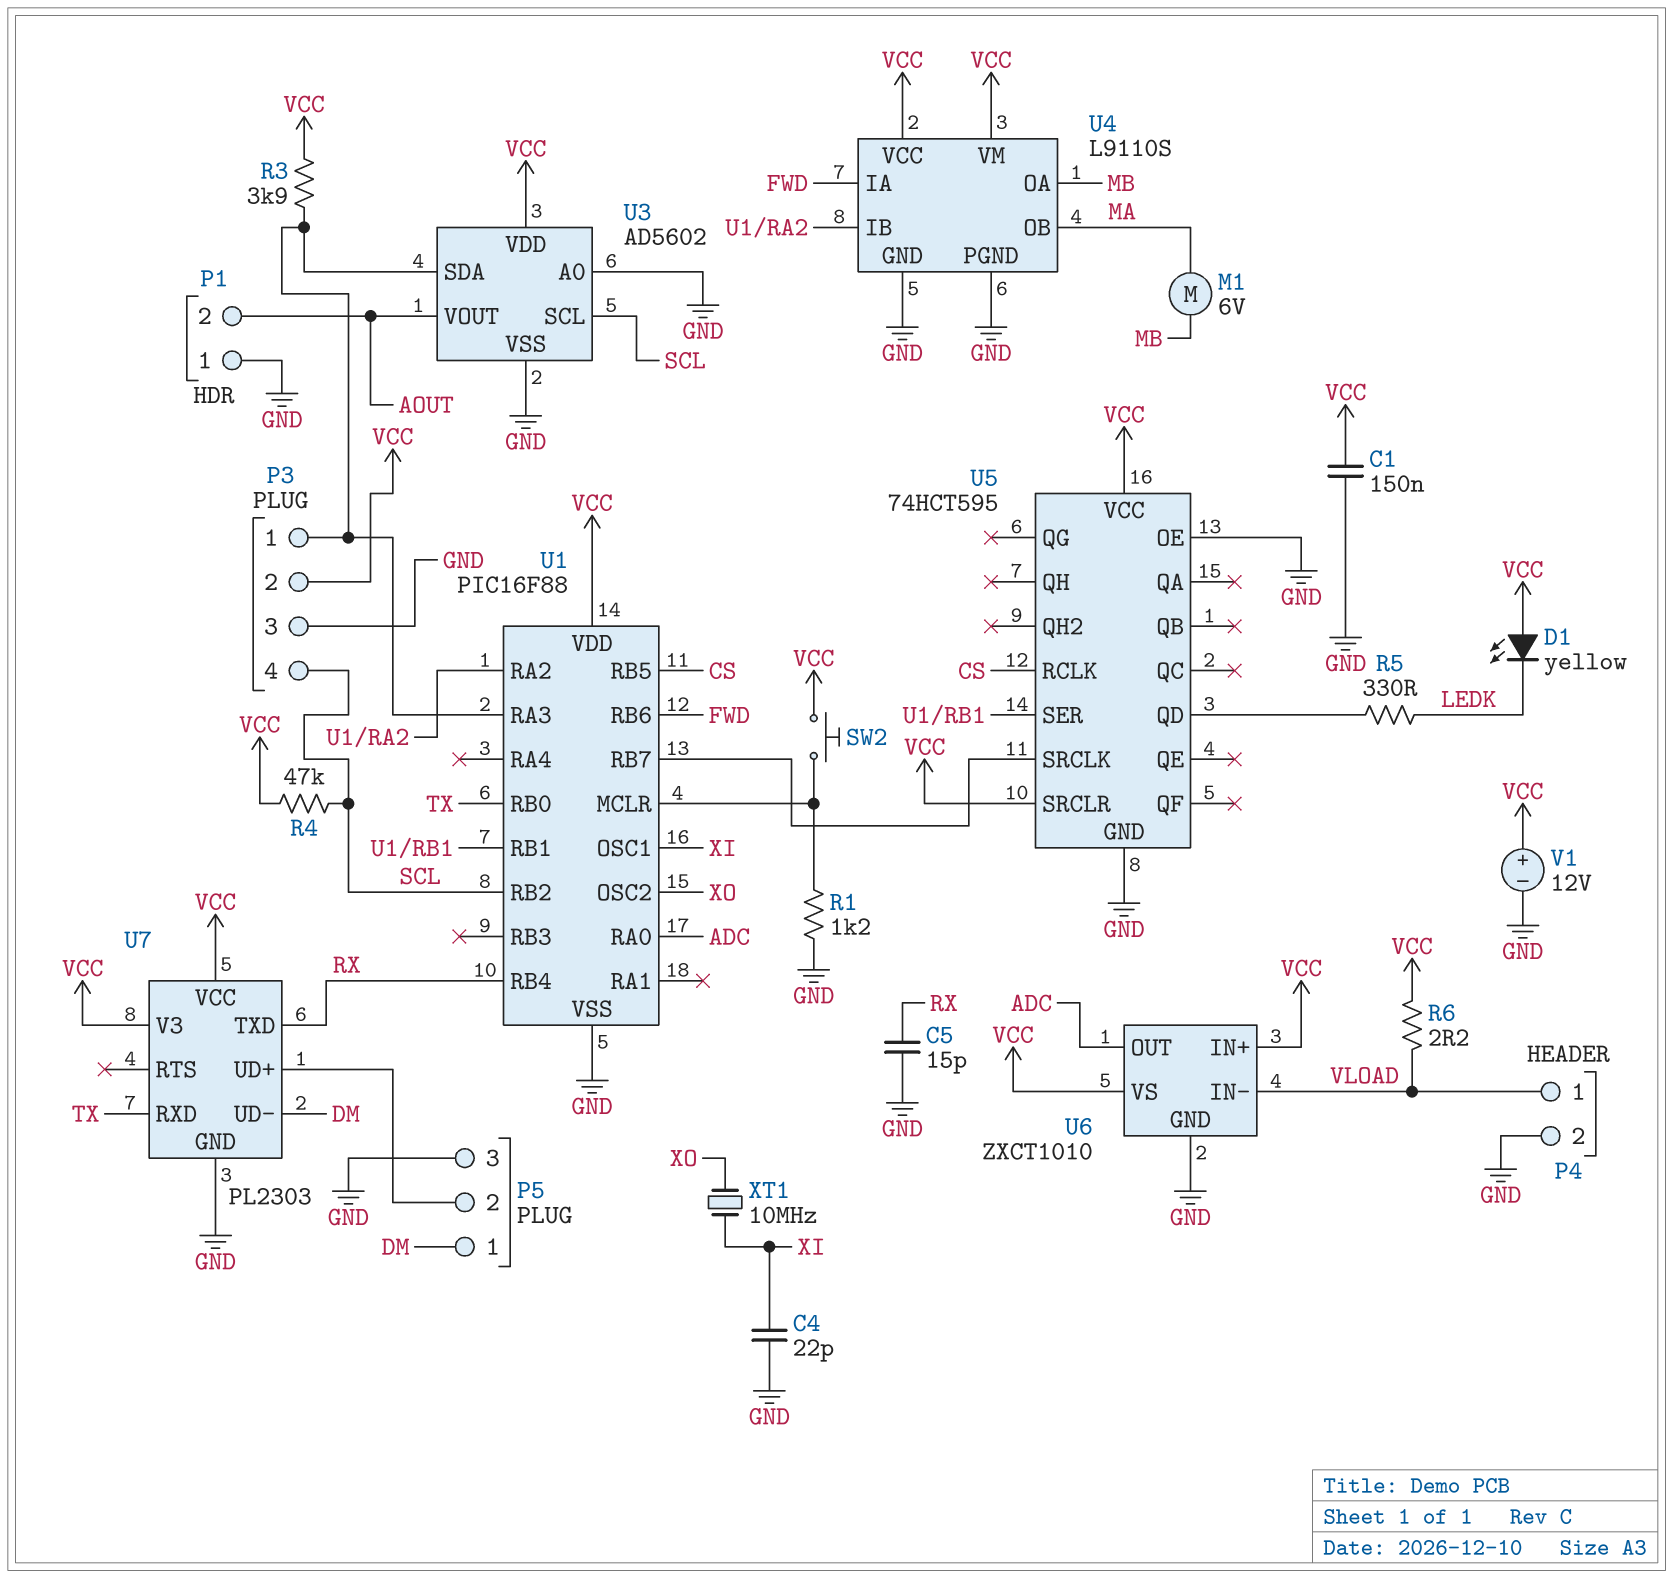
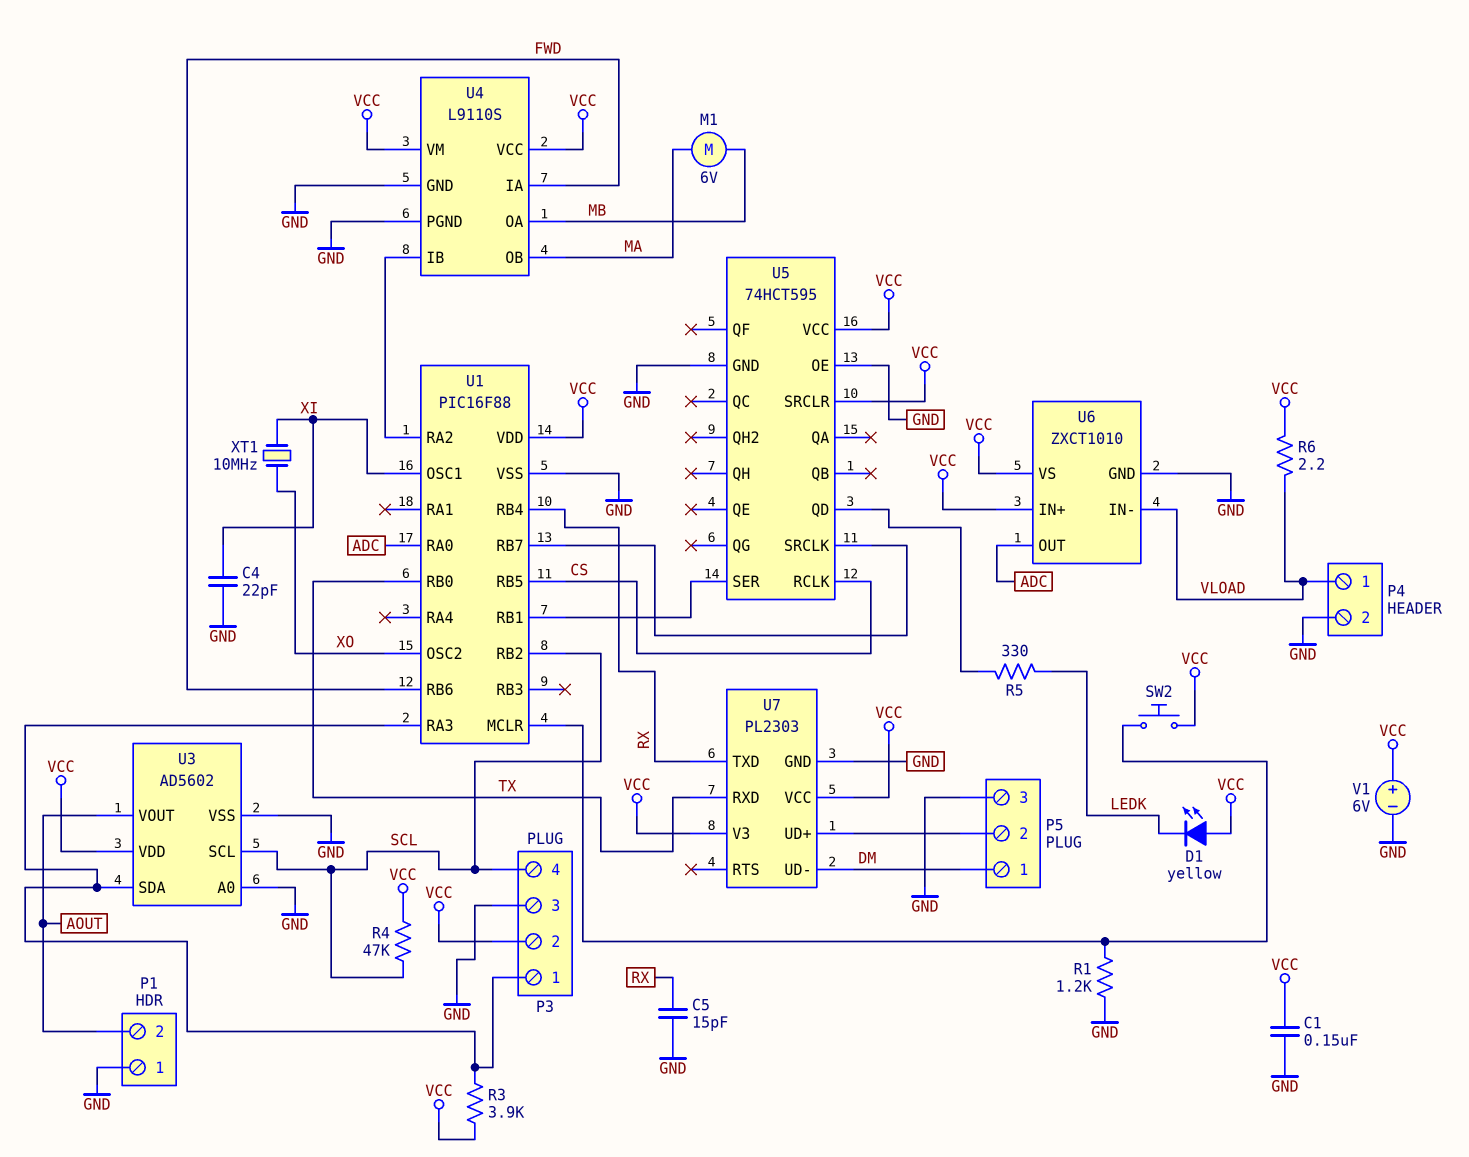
V1: 12V (plus VCC, minus GND) -> 6V (plus VCC, minus GND)

